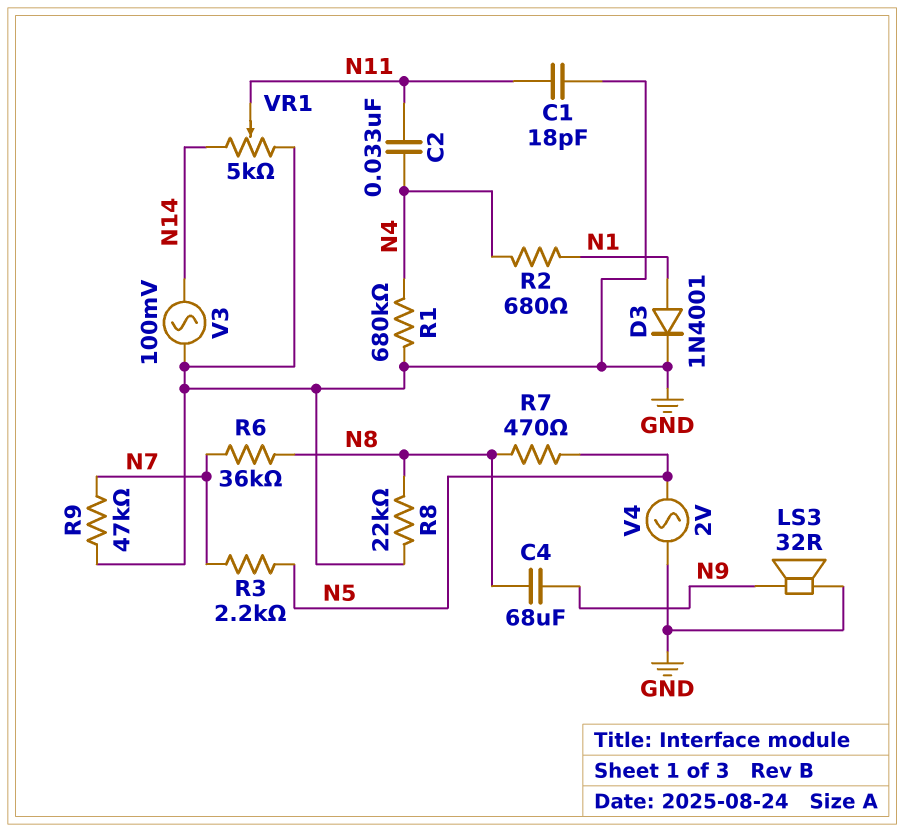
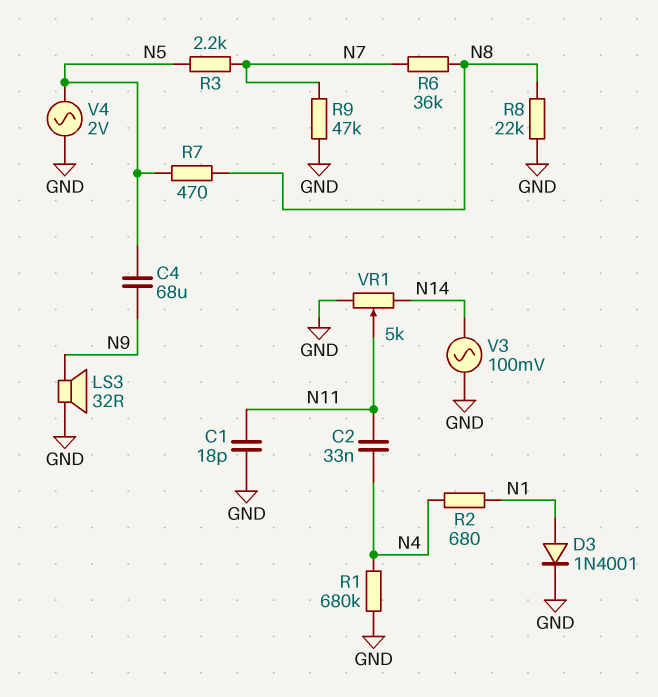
C4: 68uF (N8, N9) -> 68uF (N5, N9)

